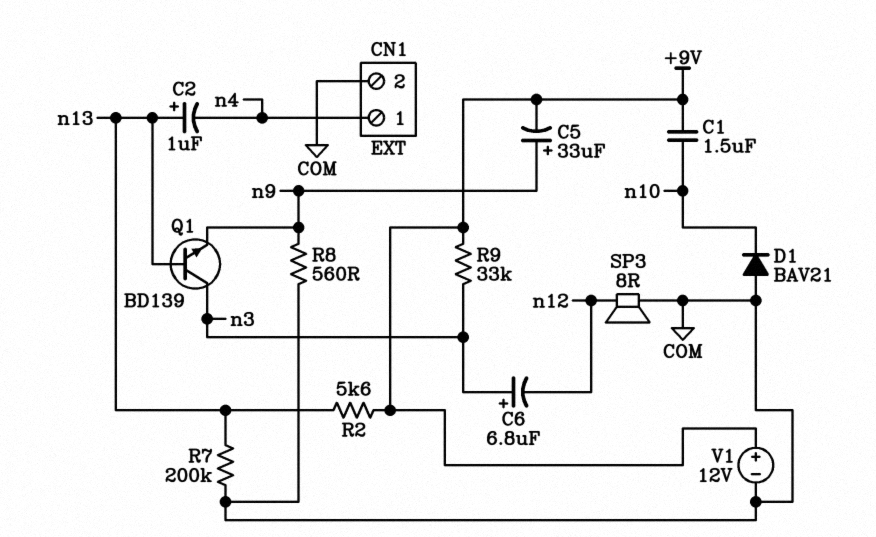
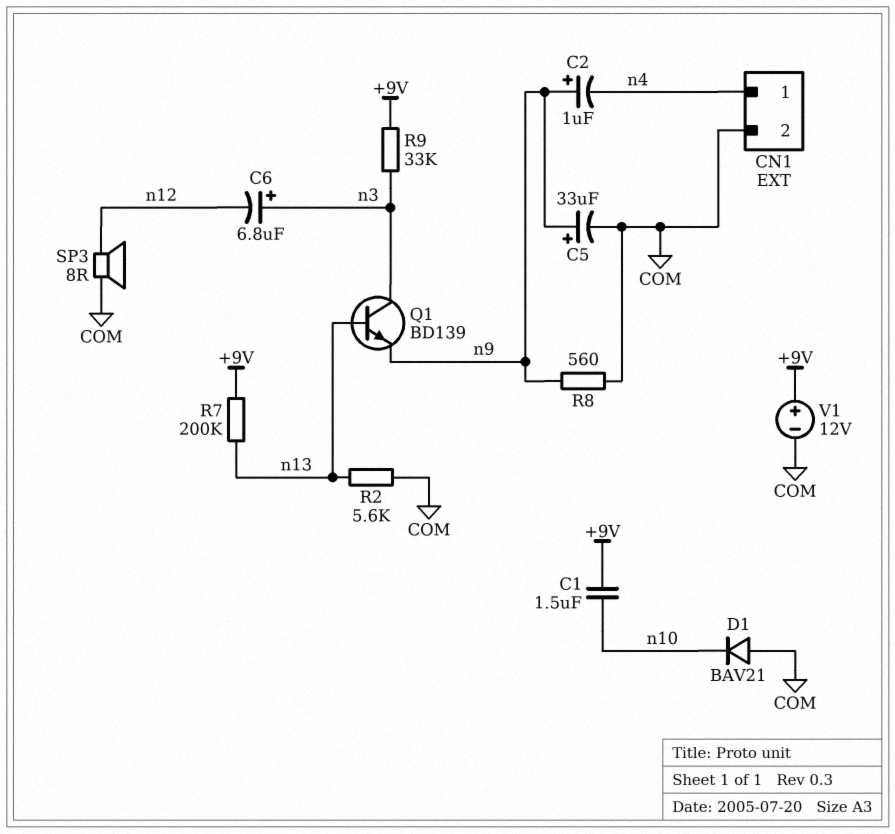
C2: 1uF (plus n13, minus n4) -> 1uF (plus n9, minus n4)
C5: 33uF (plus n9, minus +9V) -> 33uF (plus n9, minus COM)
R2: 5.6k (+9V, n13) -> 5.6k (COM, n13)
R7: 200k (COM, n13) -> 200k (+9V, n13)

